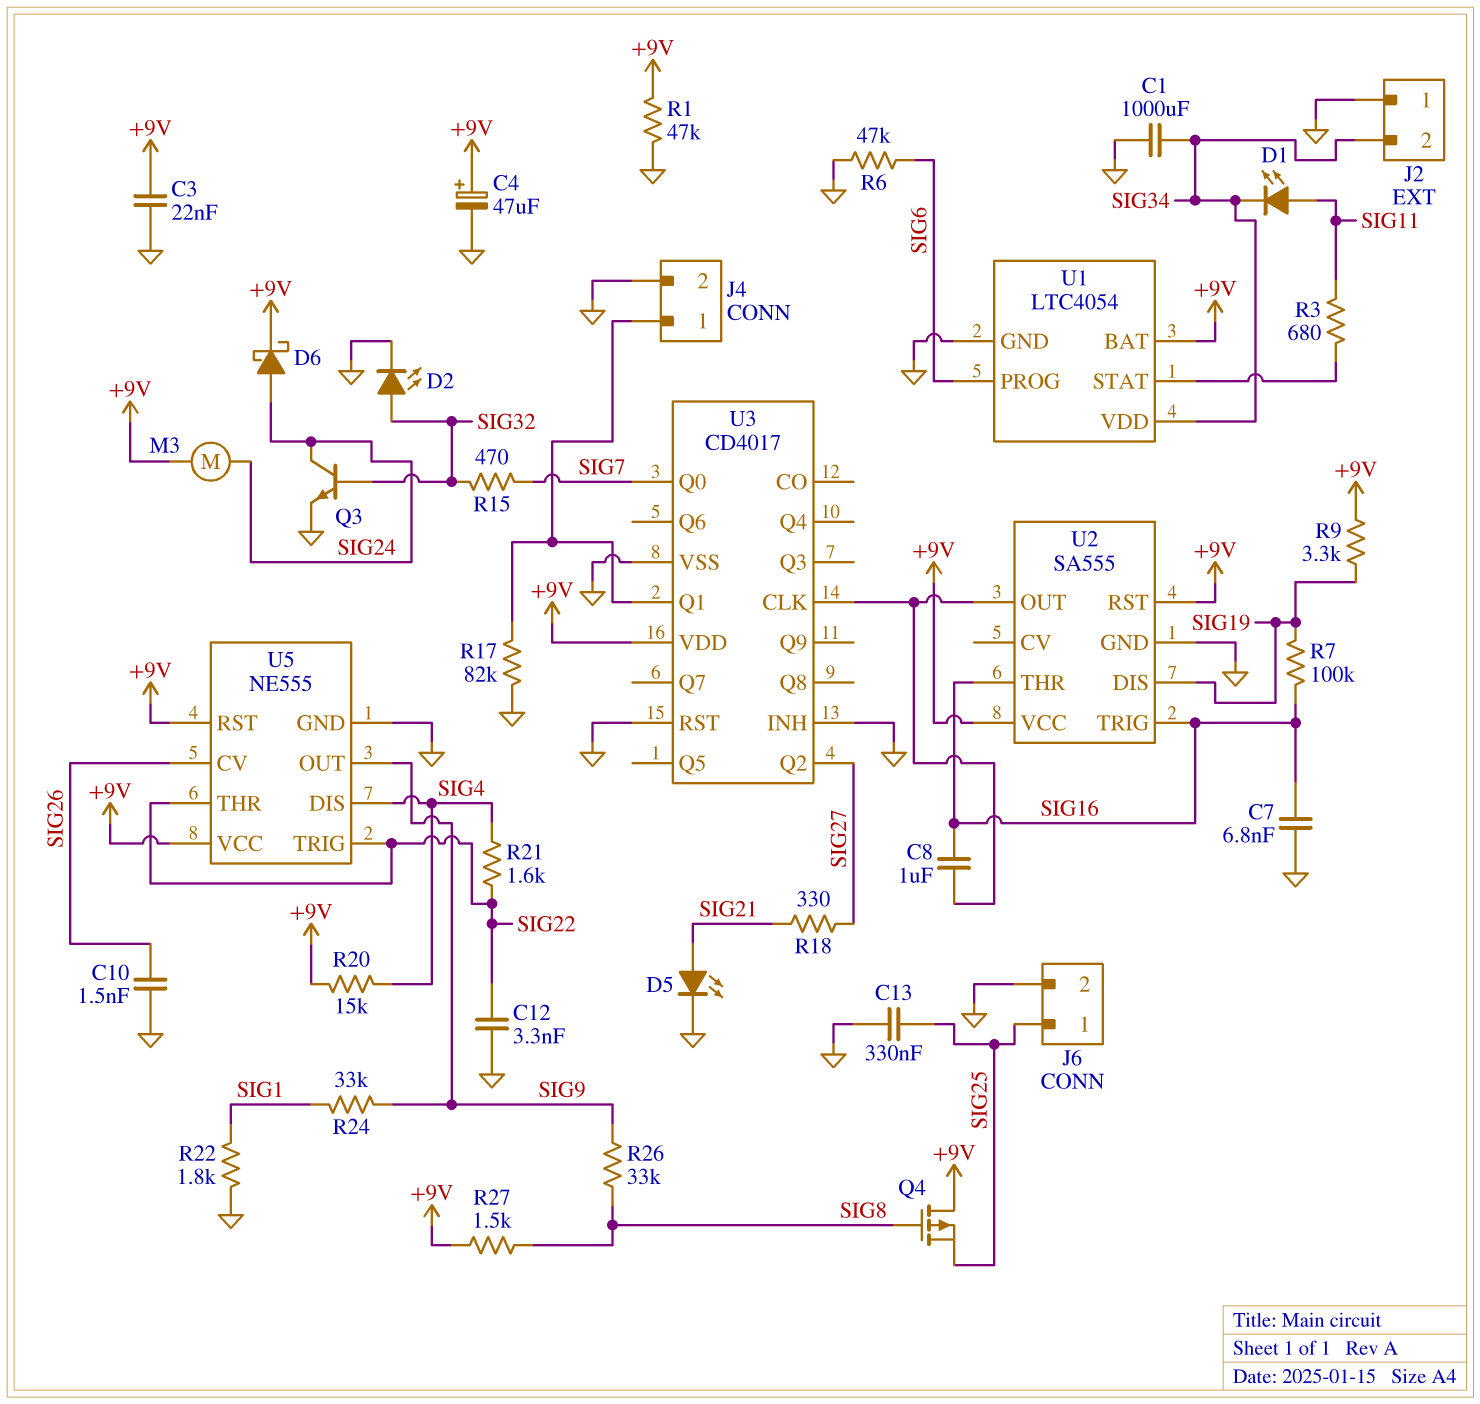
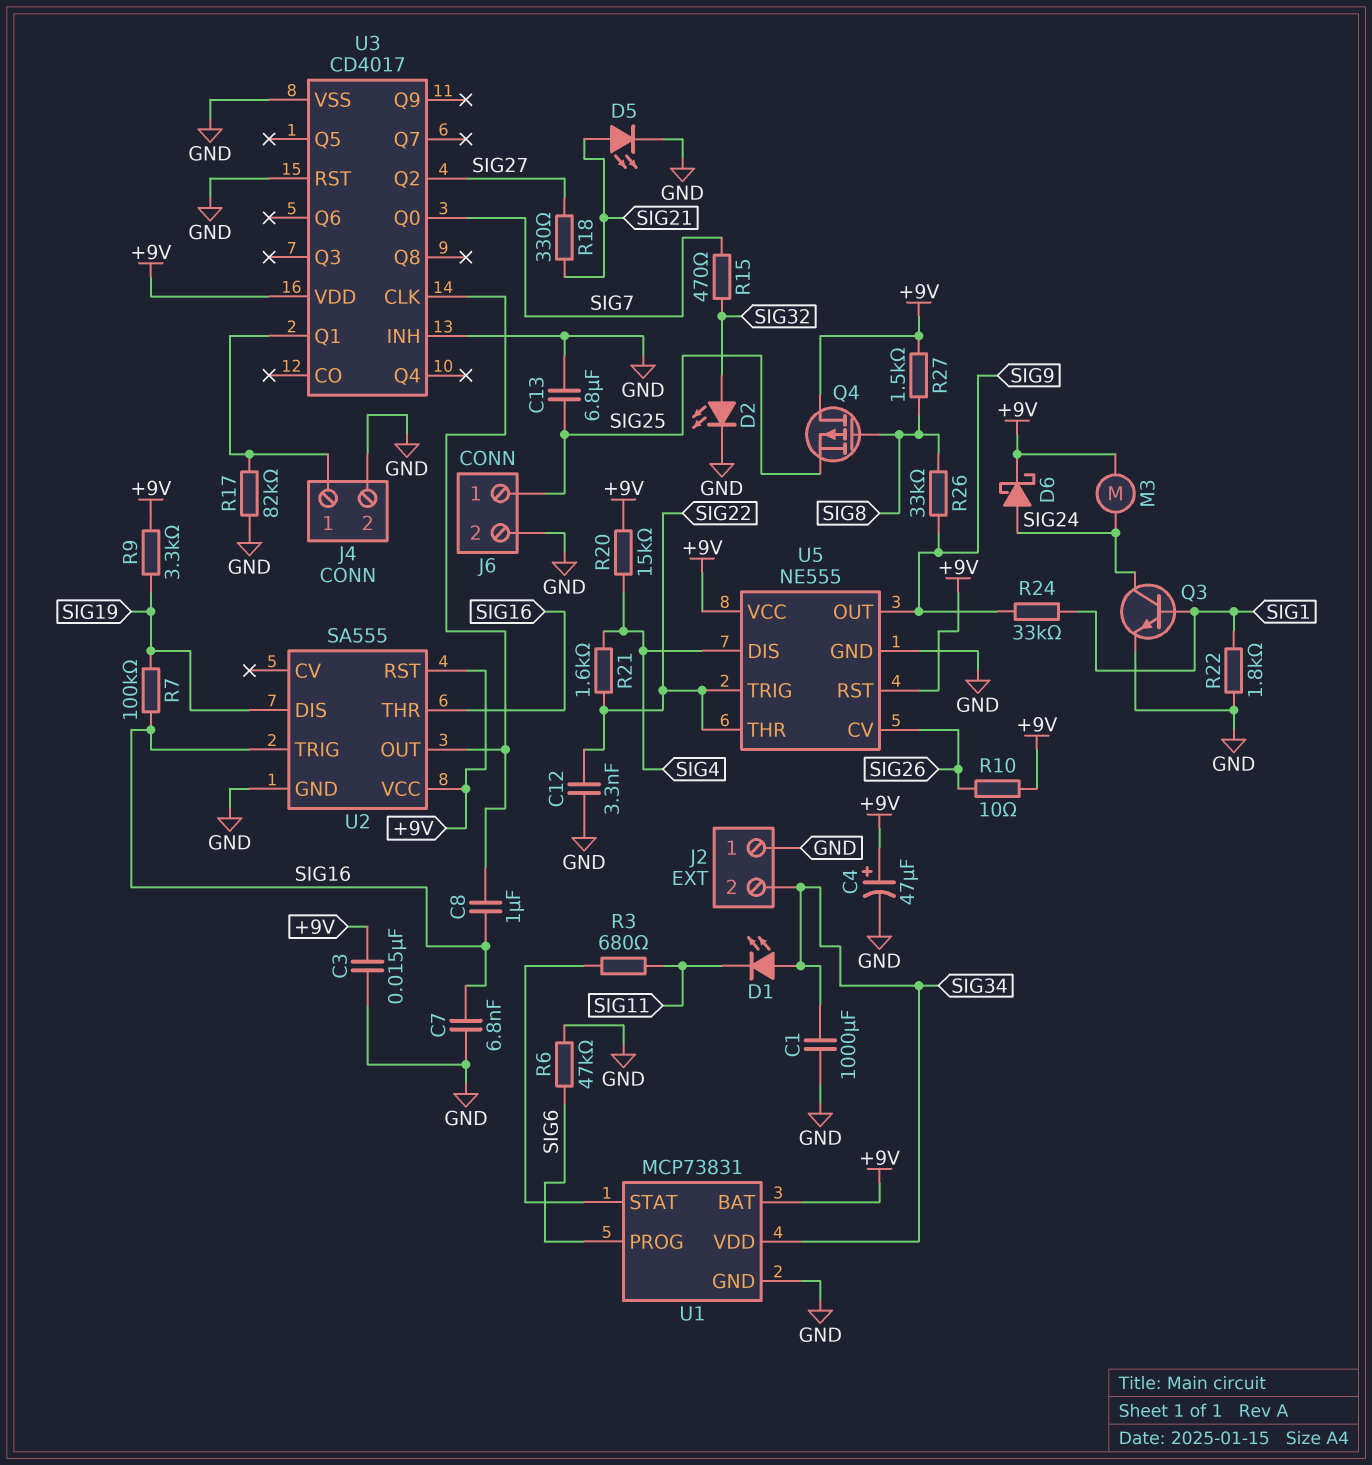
C3: 22nF (+9V, GND) -> 15nF (+9V, GND)
C10: 1.5nF (GND, SIG26) -> none
C13: 330nF (GND, SIG25) -> 6.8uF (GND, SIG25)
D1: LED (A SIG11, K SIG34) -> LED (A SIG34, K SIG11)
Q3: NPN (B SIG32, C SIG24, E GND) -> NPN (B SIG1, C SIG24, E GND)
R1: 47k (+9V, GND) -> none
R10: none -> 10 (+9V, SIG26)
U1: LTC4054 -> MCP73831

